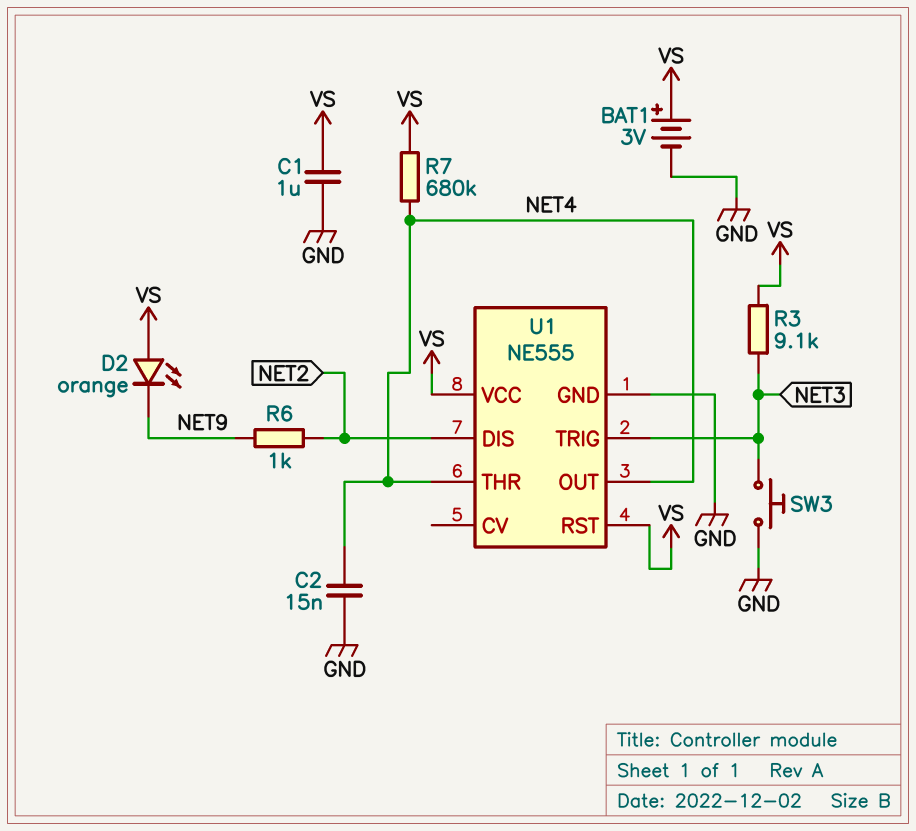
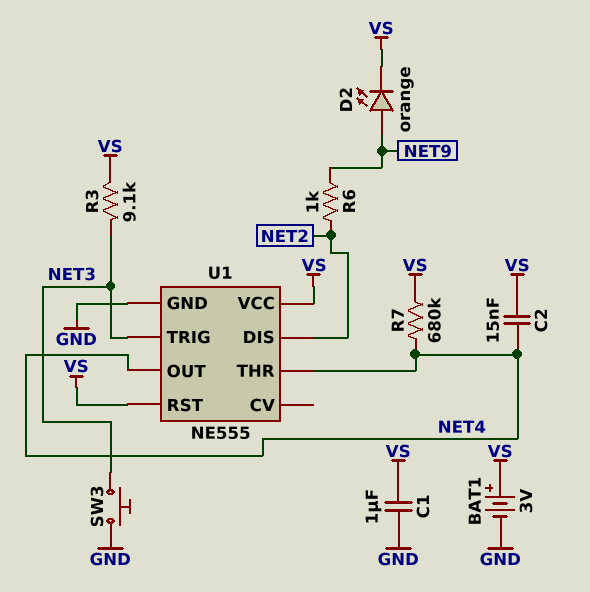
C2: 15nF (GND, NET4) -> 15nF (NET4, VS)
D2: LED orange (A VS, K NET9) -> LED orange (A NET9, K VS)

